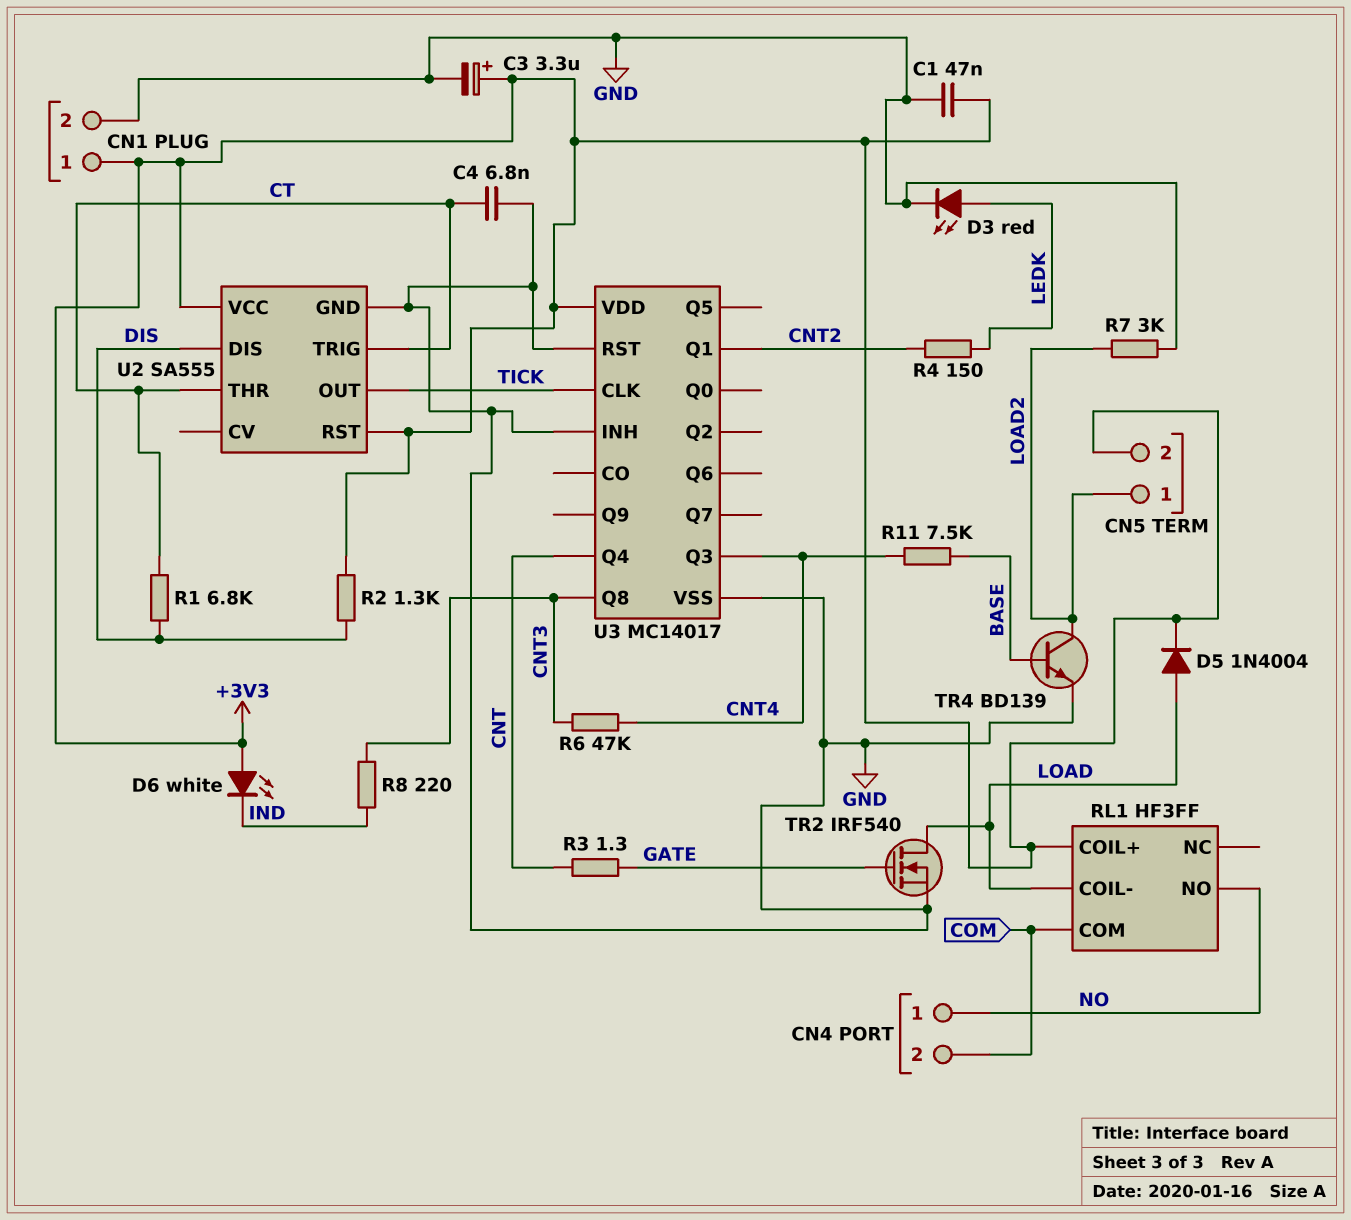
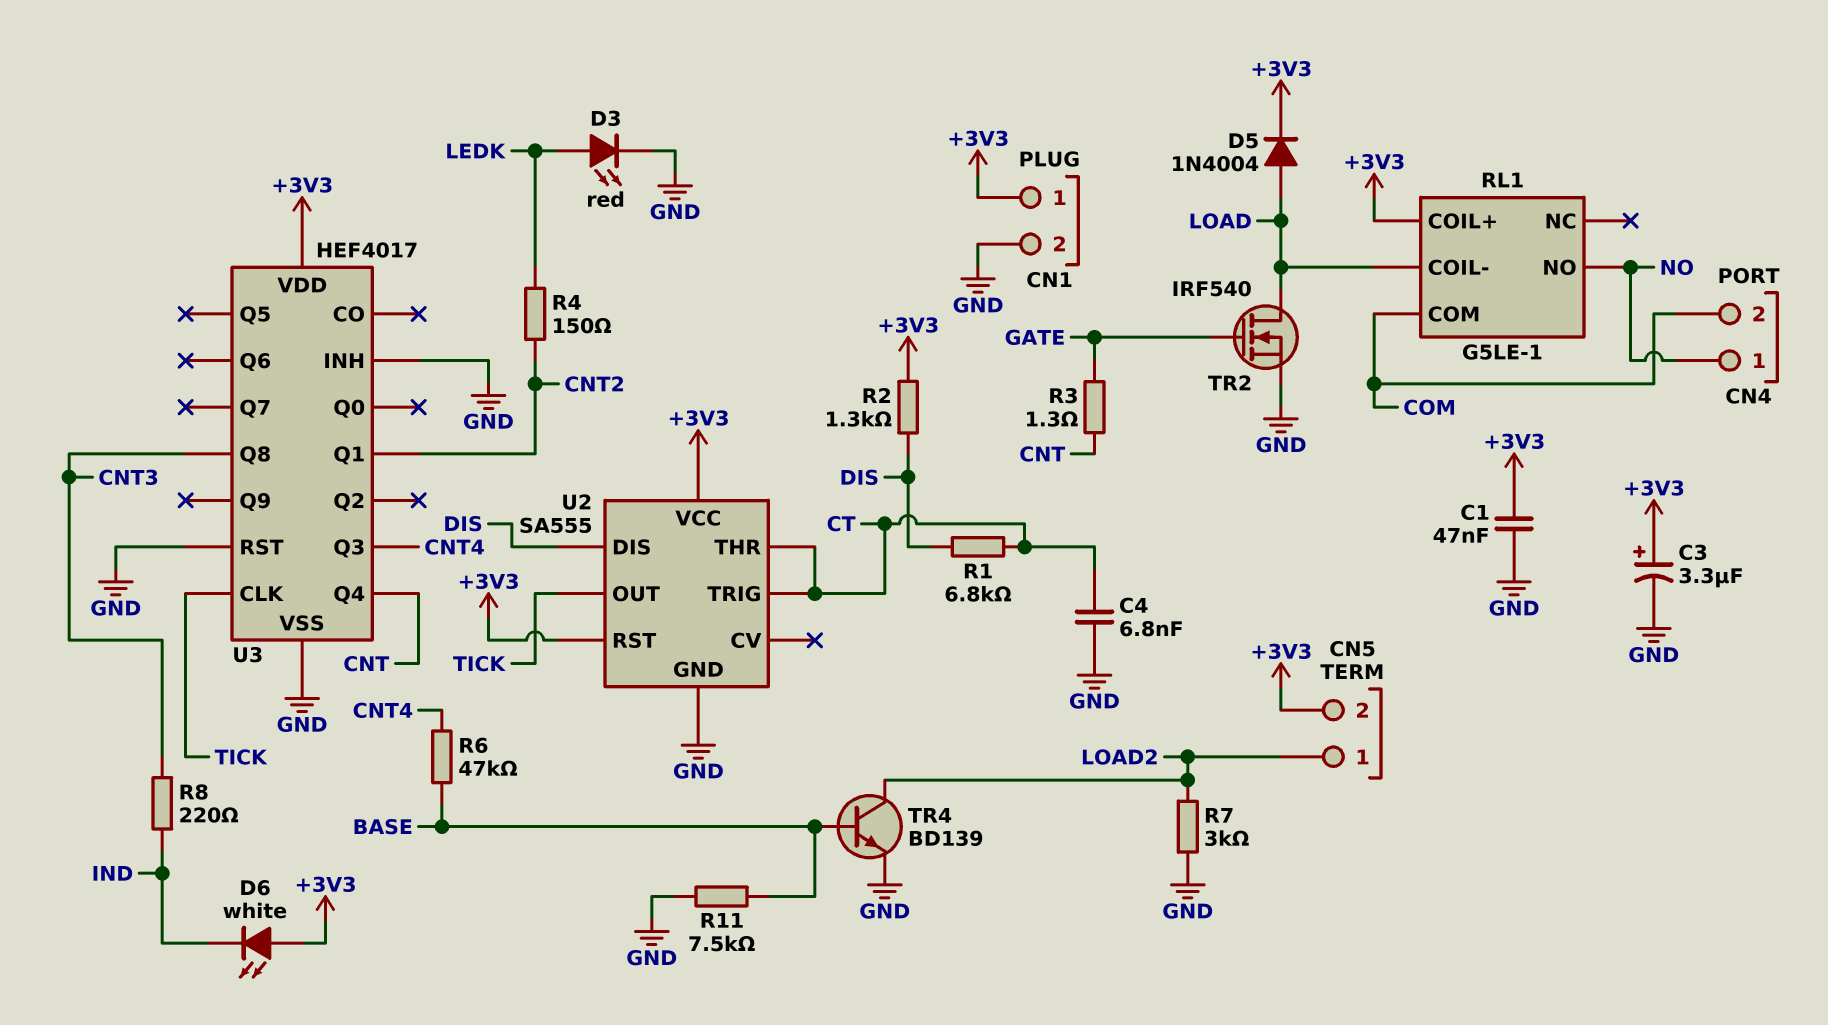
R6: 47k (CNT3, CNT4) -> 47k (BASE, CNT4)
R11: 7.5k (BASE, CNT4) -> 7.5k (BASE, GND)
RL1: HF3FF -> G5LE-1
U3: MC14017 -> HEF4017

